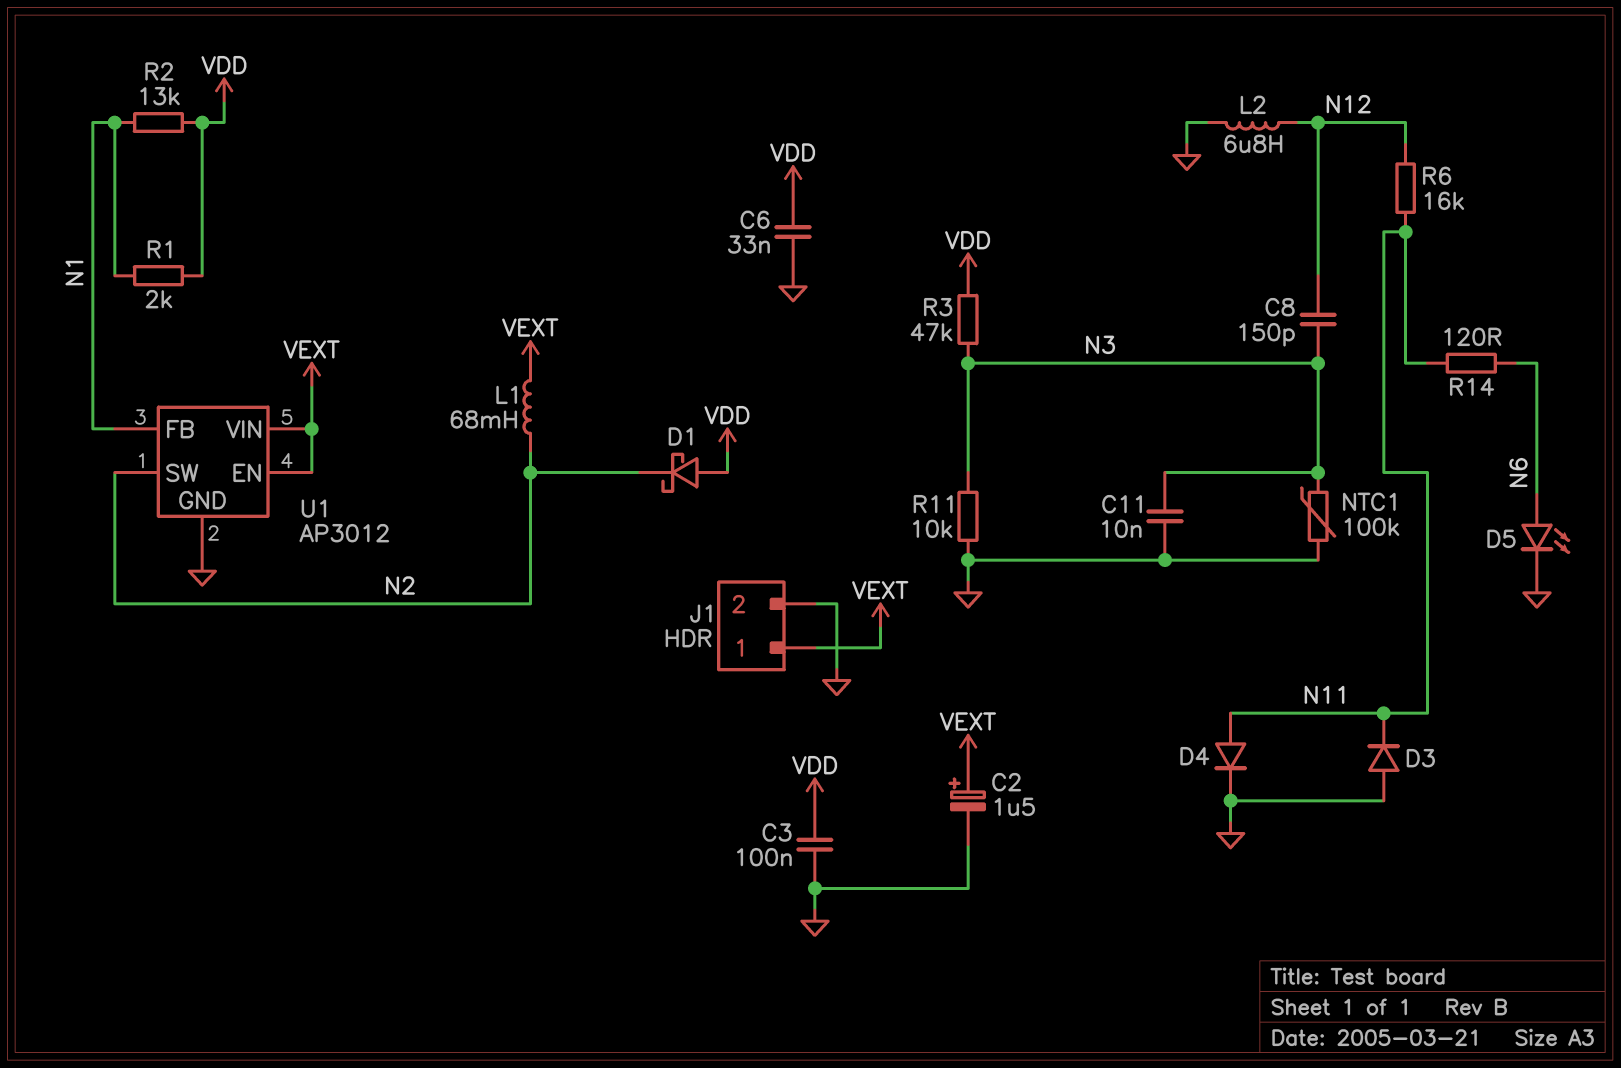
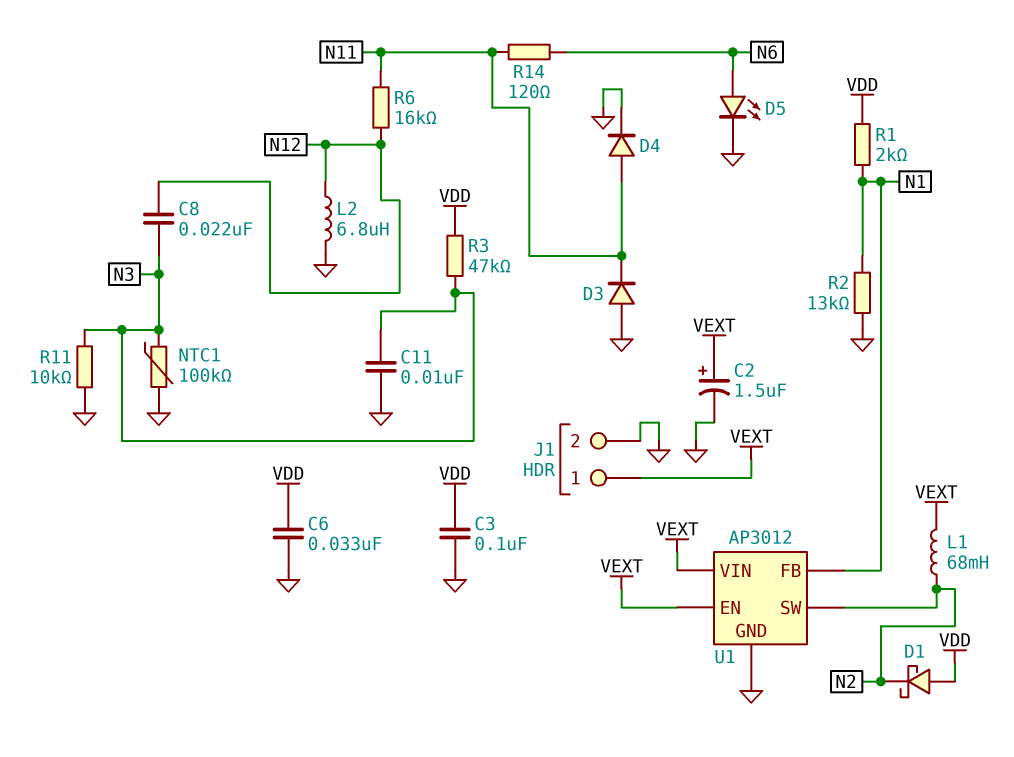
C8: 150pF (N3, N12) -> 22nF (N3, N12)
R2: 13k (N1, VDD) -> 13k (GND, N1)

